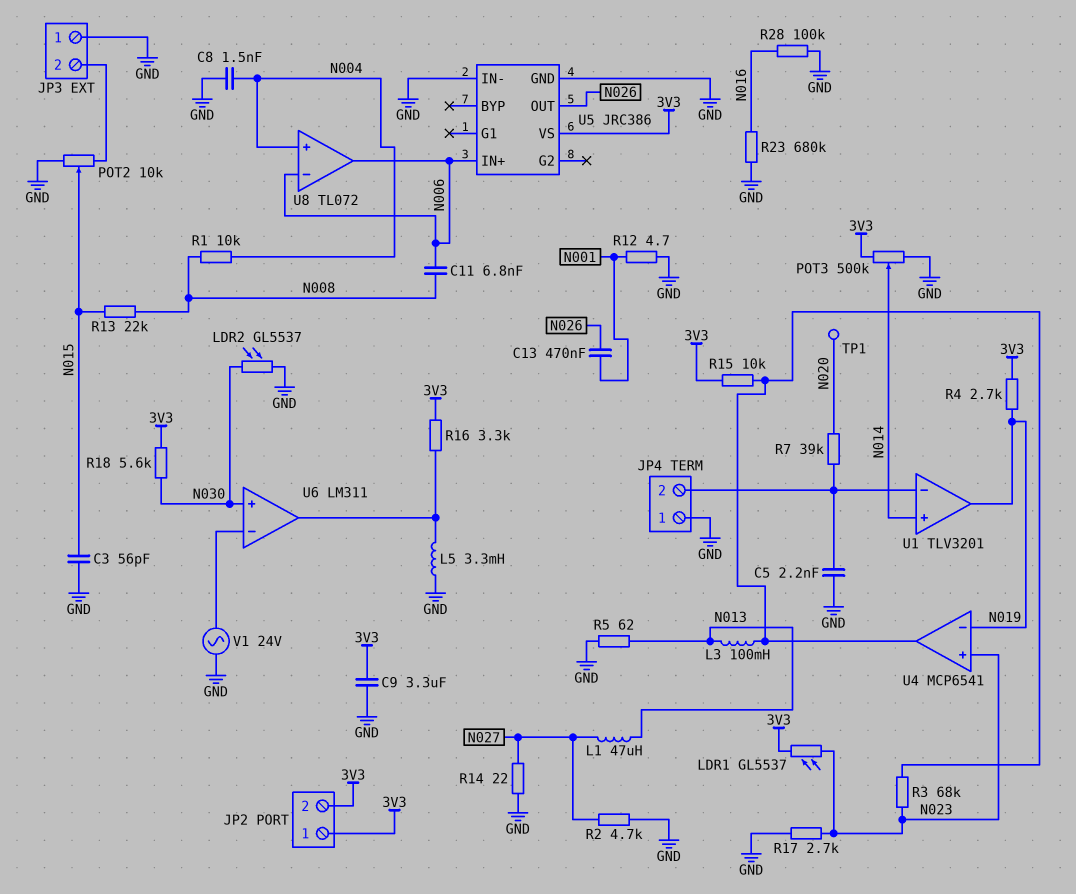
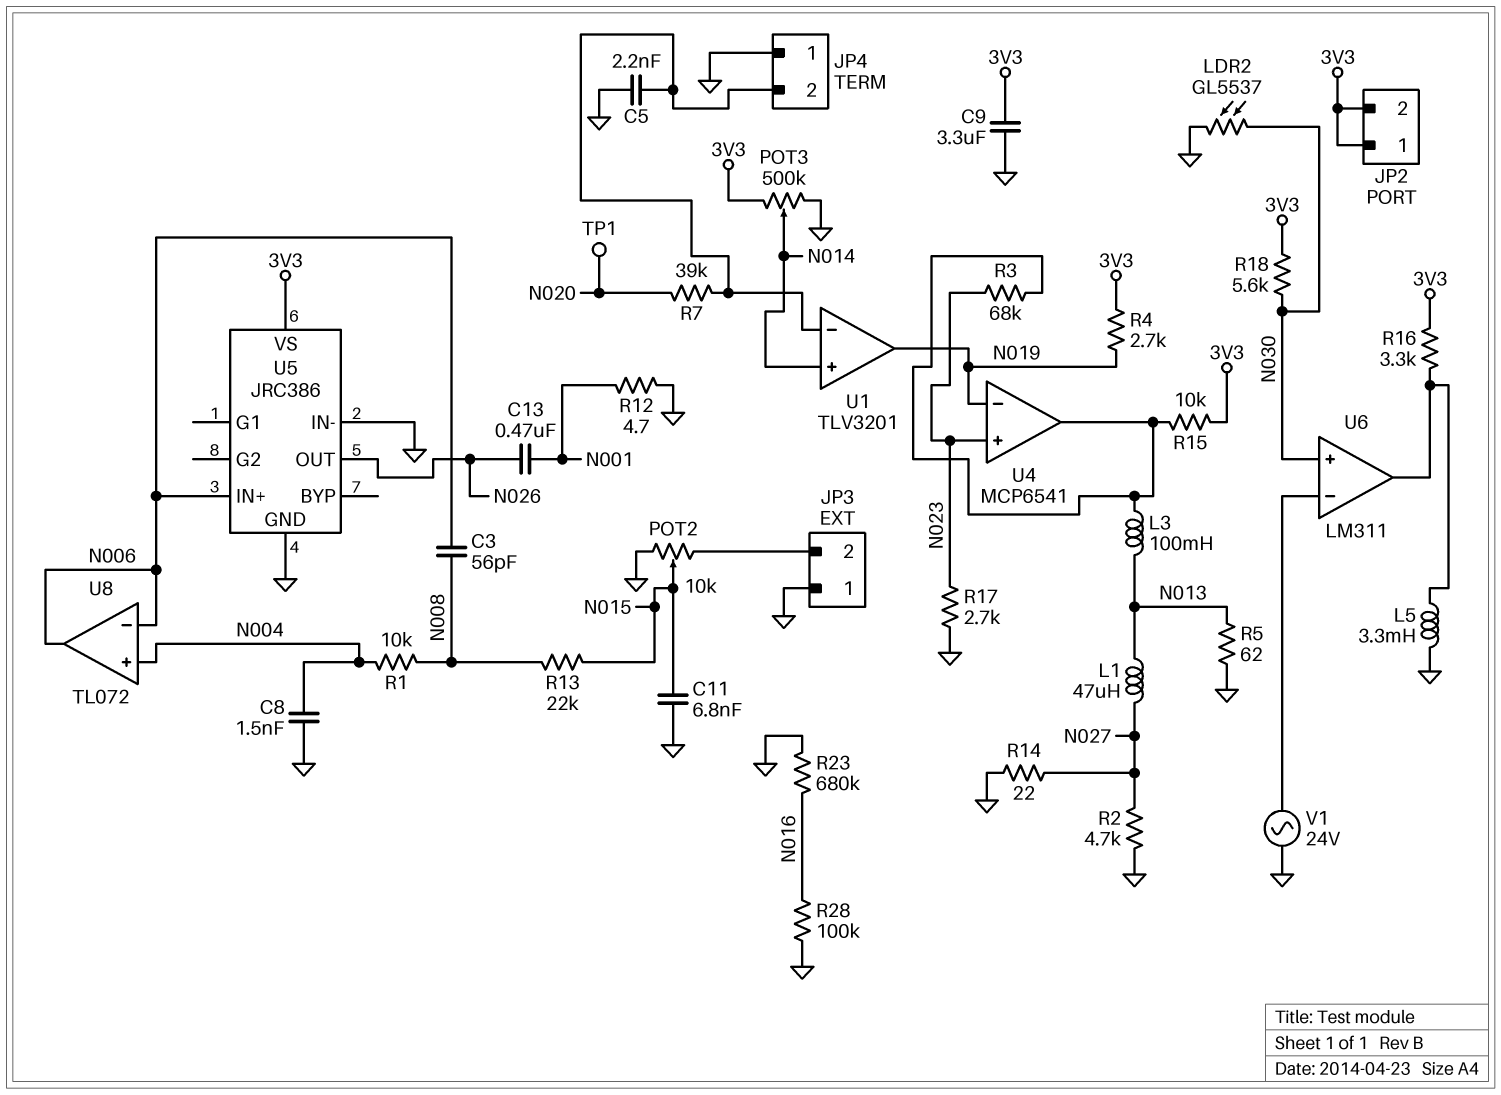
C3: 56pF (GND, N015) -> 56pF (N006, N008)
C11: 6.8nF (N006, N008) -> 6.8nF (GND, N015)
LDR1: GL5537 (3V3, N023) -> none

